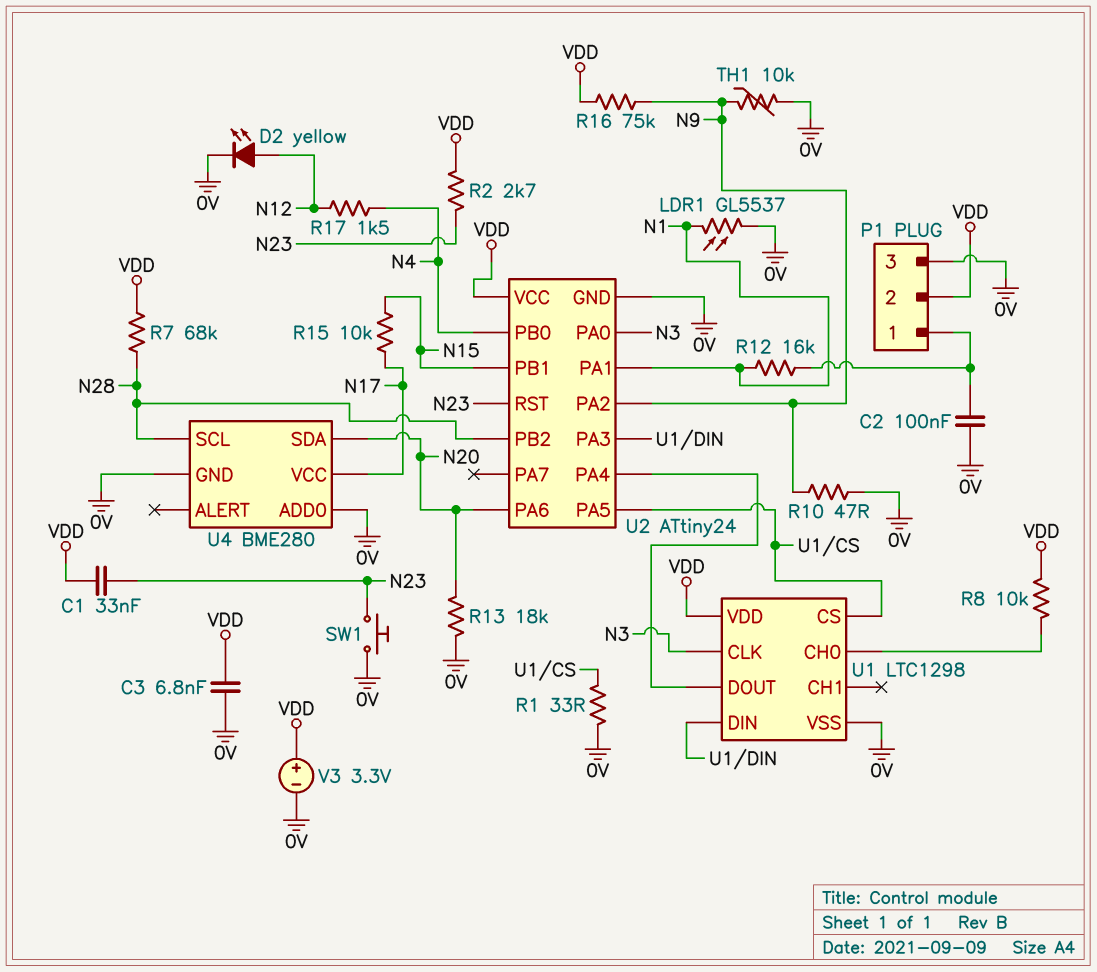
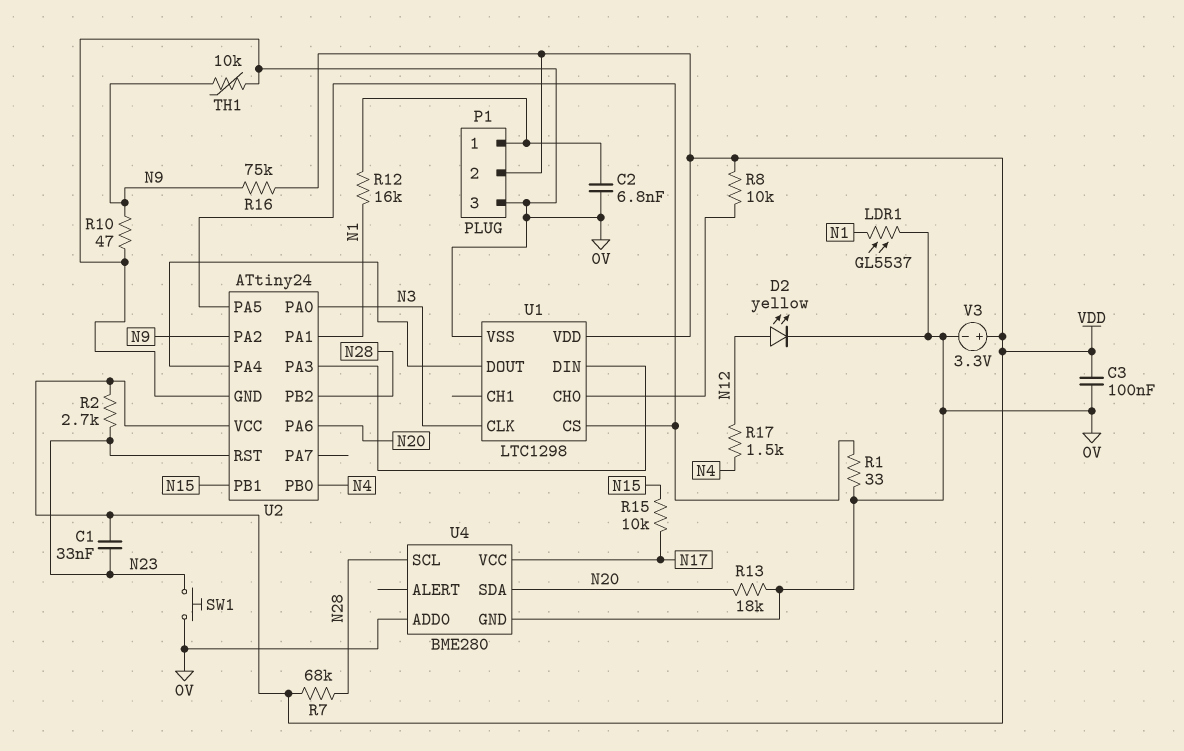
C2: 100nF (0V, P1/1) -> 6.8nF (0V, P1/1)
C3: 6.8nF (0V, VDD) -> 100nF (0V, VDD)

